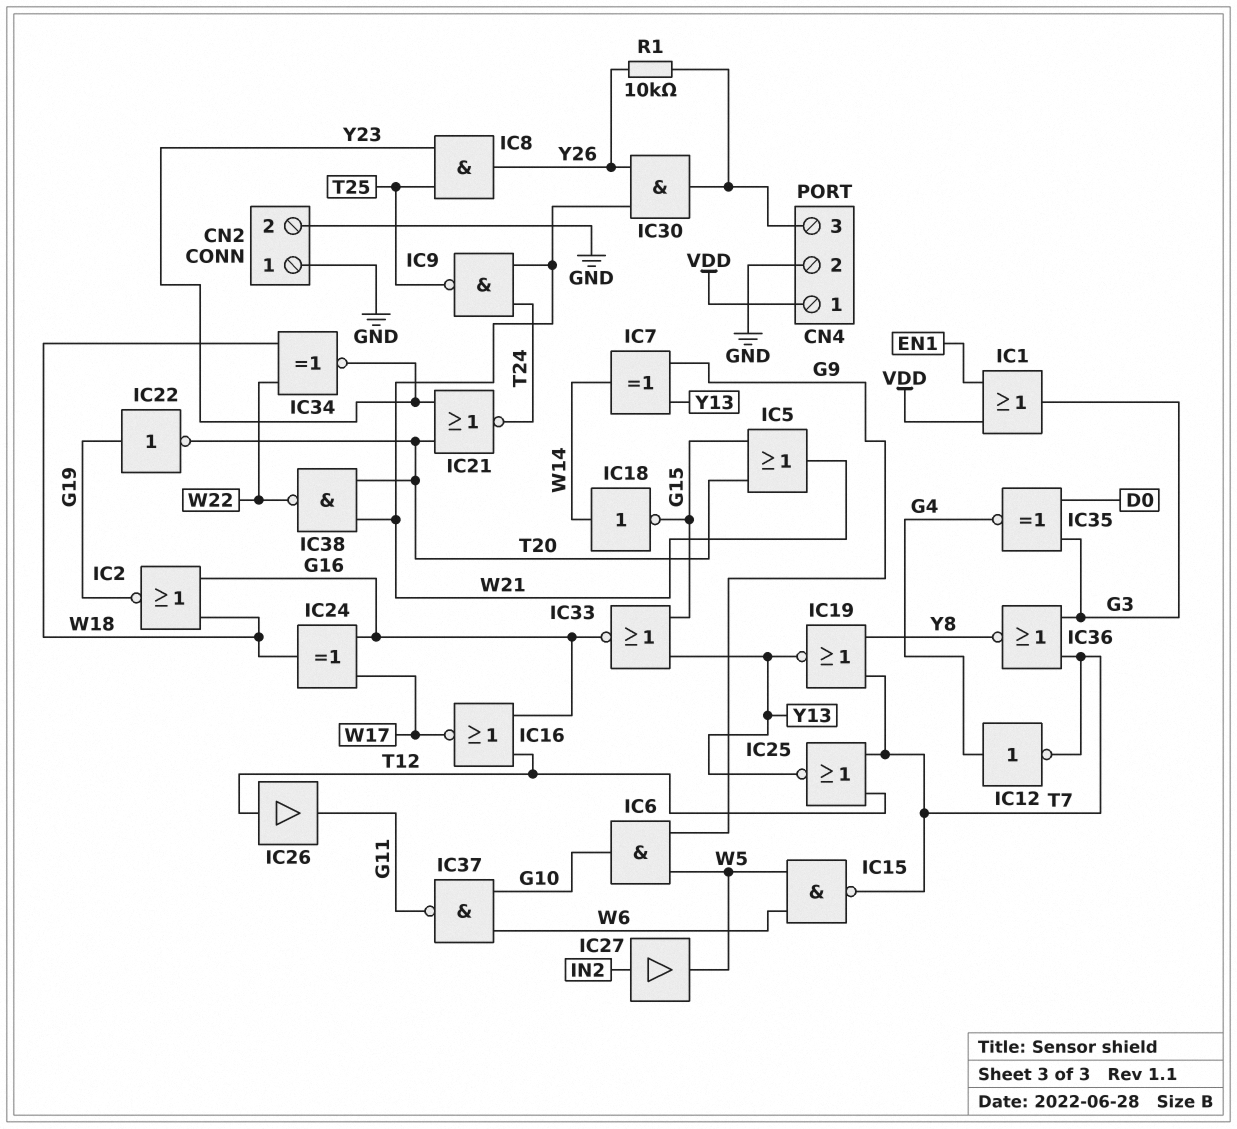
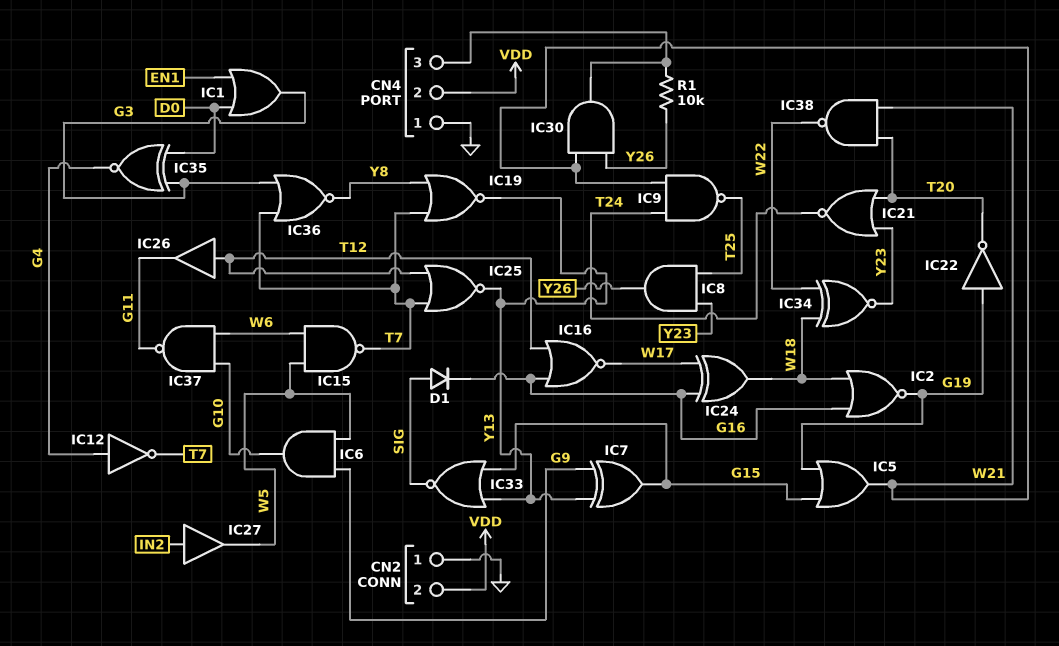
CN2 pin 2: GND -> VDD
CN4 pin 1: VDD -> GND
CN4 pin 2: GND -> VDD
D1: none -> diode (A SIG, K G16)
IC1: OR (in EN1, in VDD, out G3) -> OR (in D0, in EN1, out G3)
IC5: OR (in G15, in T20, out W21) -> OR (in G15, in G19, out W21)
IC7: XOR (in G9, in Y13, out W14) -> XOR (in G9, in Y13, out G15)
IC18: NOT (in W14, out G15) -> none
IC33: NOR (in G15, in Y13, out G16) -> NOR (in G15, in Y13, out SIG)

